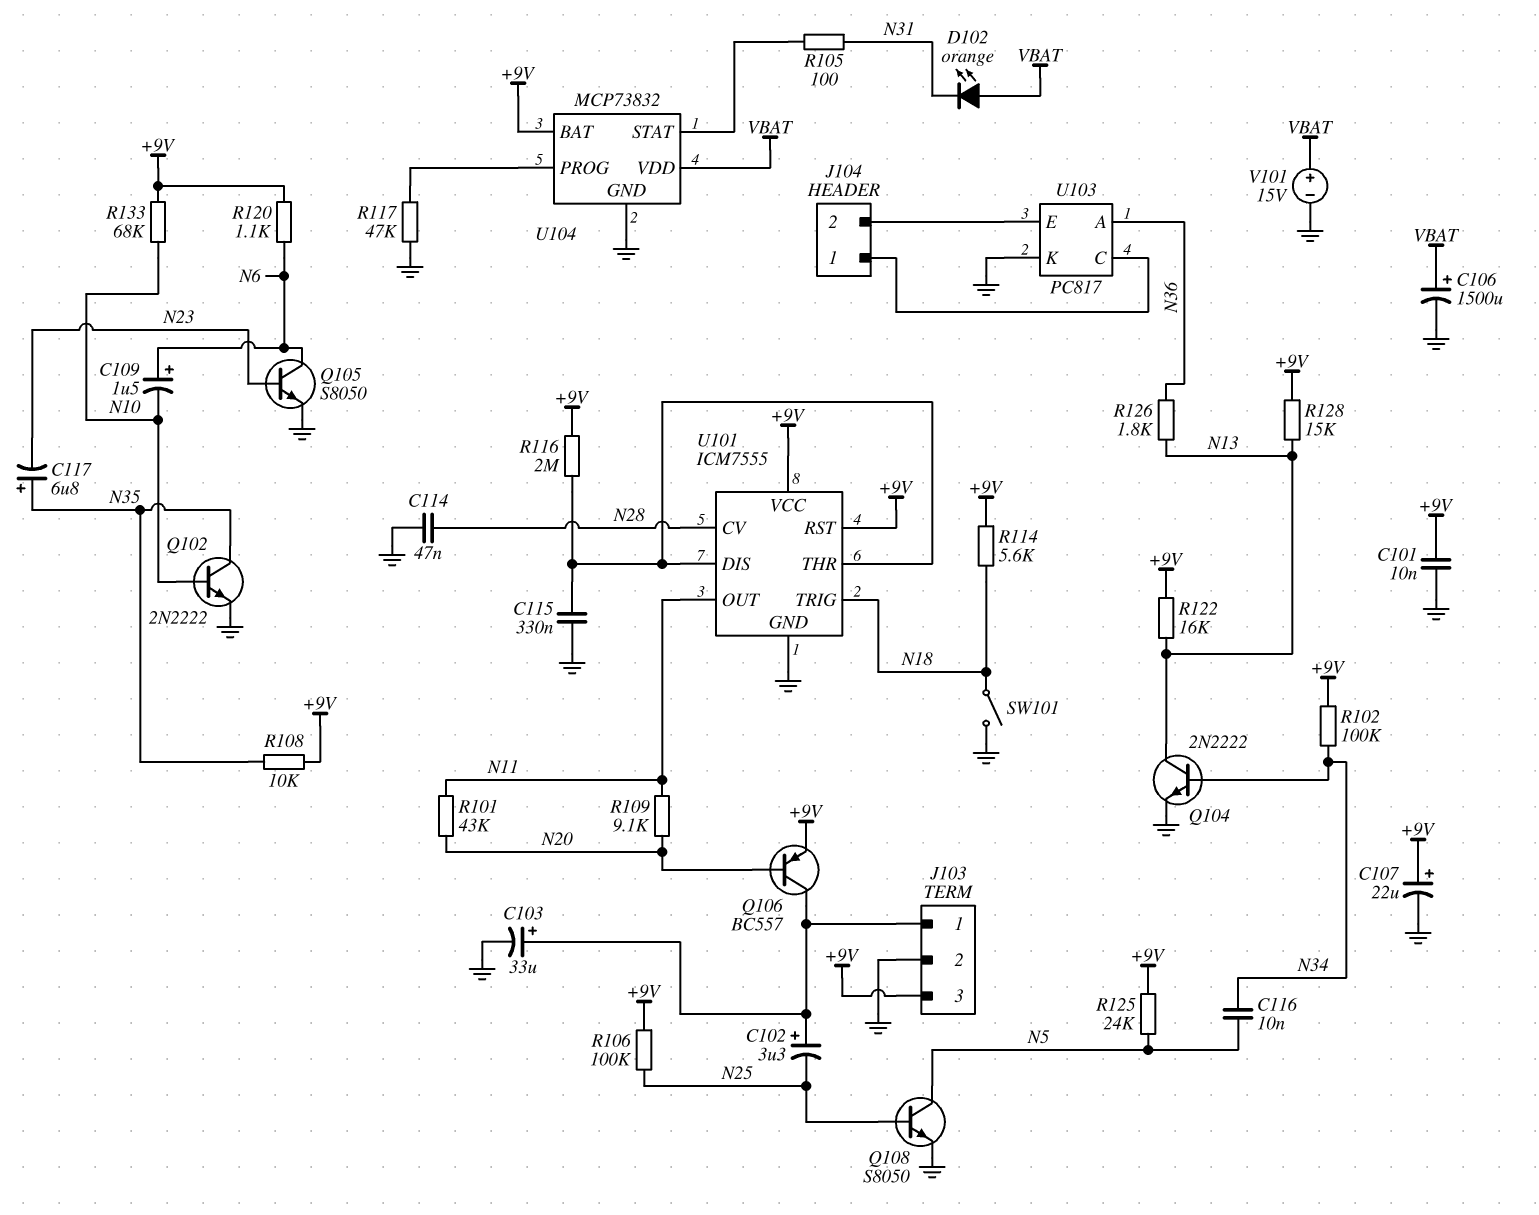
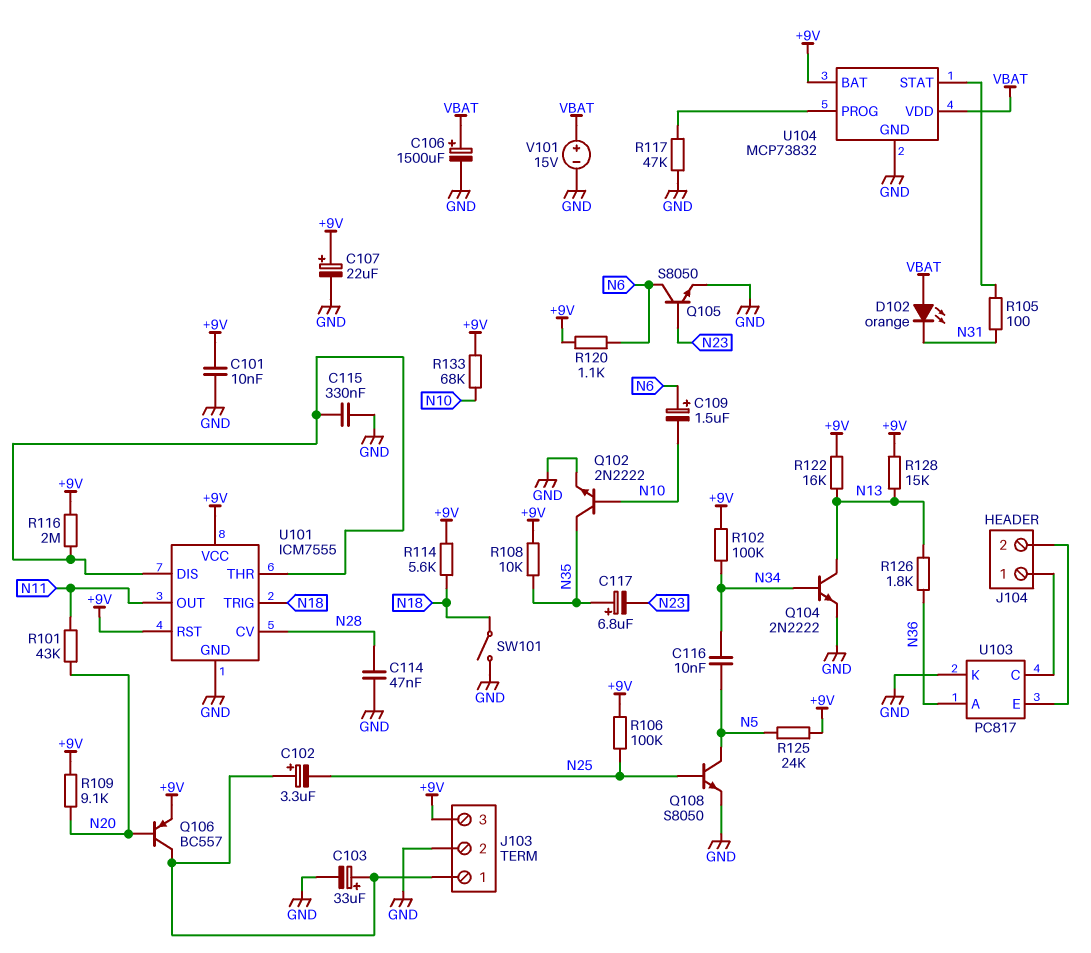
R109: 9.1k (N11, N20) -> 9.1k (+9V, N20)

